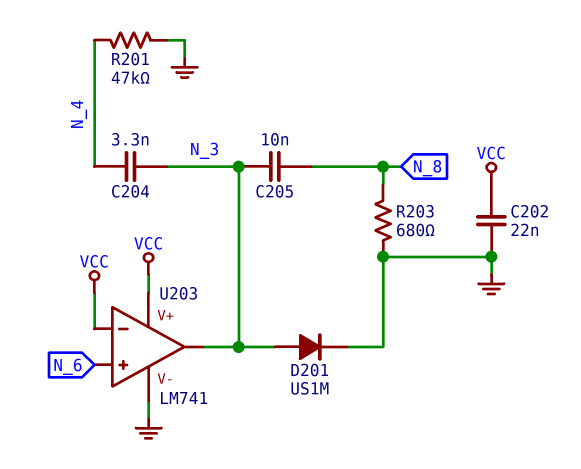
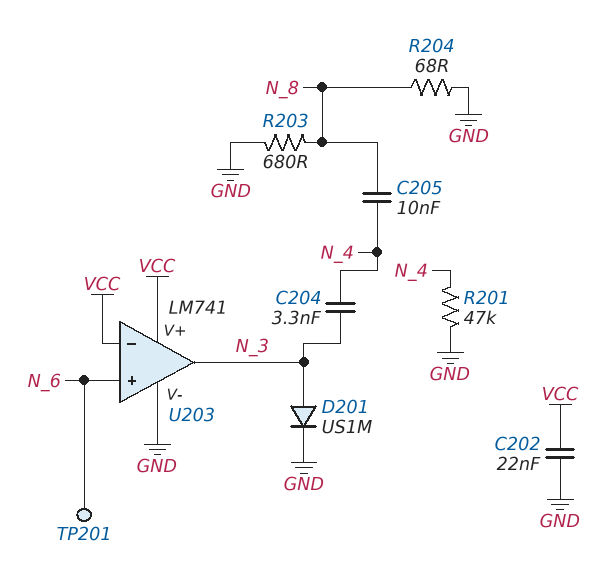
C205: 10nF (N_3, N_8) -> 10nF (N_4, N_8)
R204: none -> 68 (GND, N_8)
TP201: none -> test point (N_6)

